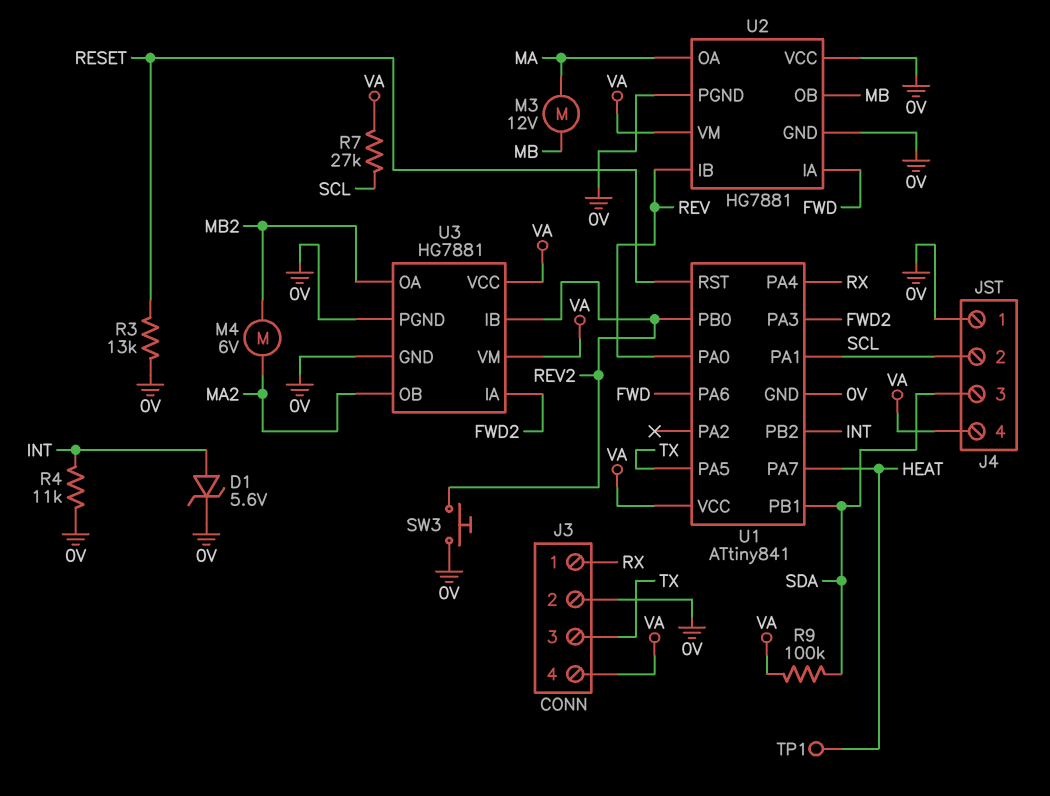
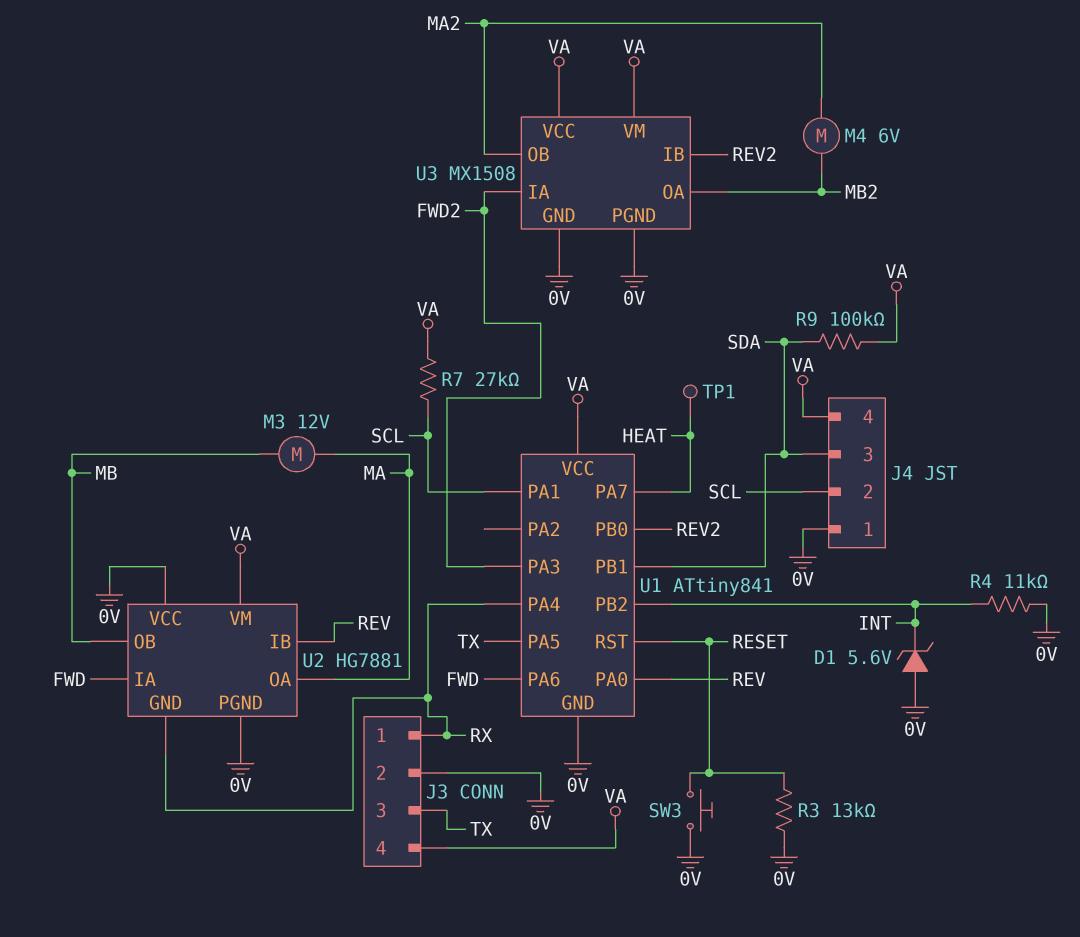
D1: zener 5.6V (A INT, K 0V) -> zener 5.6V (A 0V, K INT)
SW3: button (0V, REV2) -> button (0V, RESET)
U2 pin GND: 0V -> RX
U3: HG7881 -> MX1508

